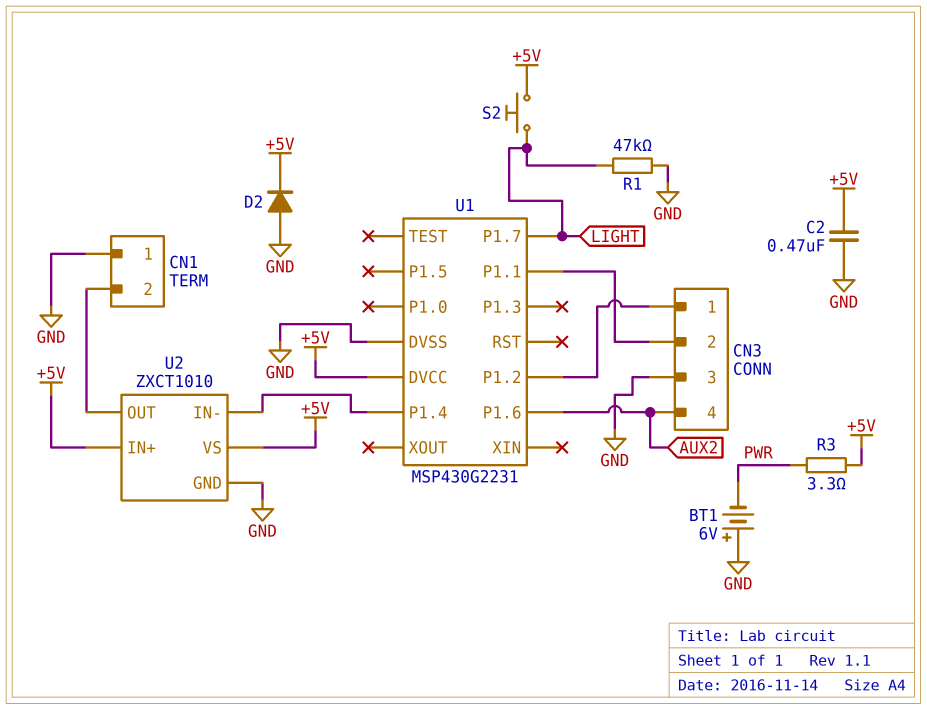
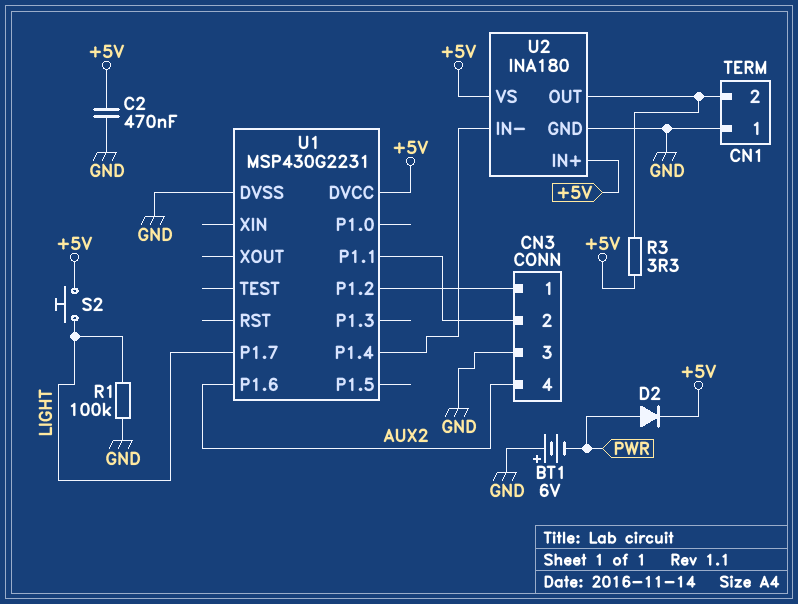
D2: diode (A GND, K +5V) -> diode (A PWR, K +5V)
R1: 47k (GND, LIGHT) -> 100k (GND, LIGHT)
R3: 3.3 (+5V, PWR) -> 3.3 (+5V, CN1/2)
U2: ZXCT1010 -> INA180

